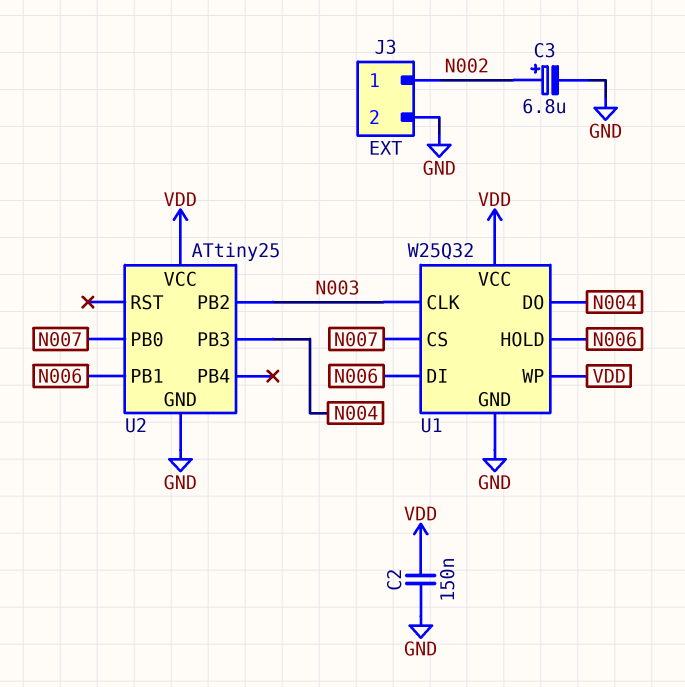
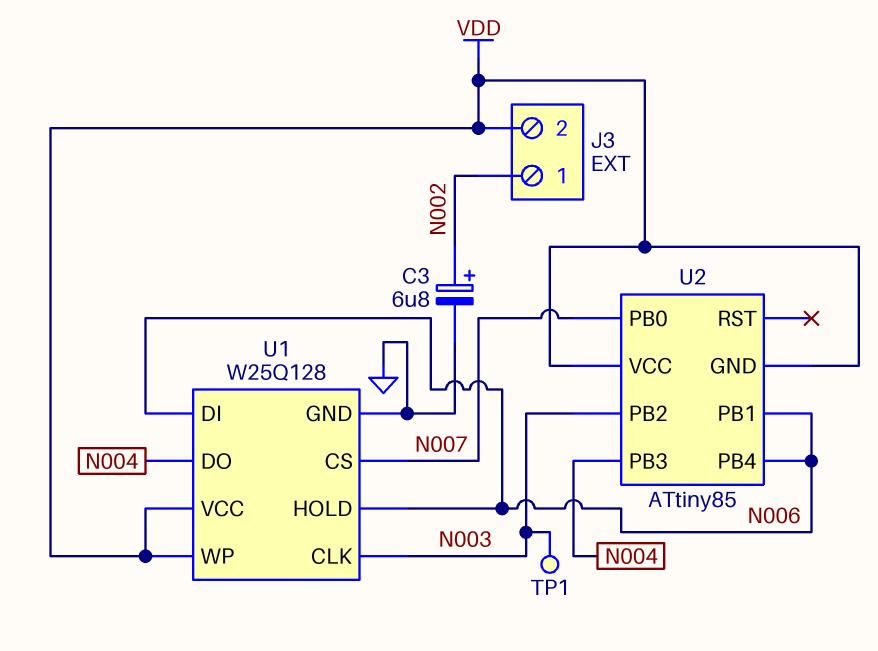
C2: 150nF (GND, VDD) -> none
J3 pin 2: GND -> VDD
TP1: none -> test point (N003)
U1: W25Q32 -> W25Q128
U2: ATtiny25 -> ATtiny85
U2 pin GND: GND -> VDD
U2 pin PB4: none -> N006

